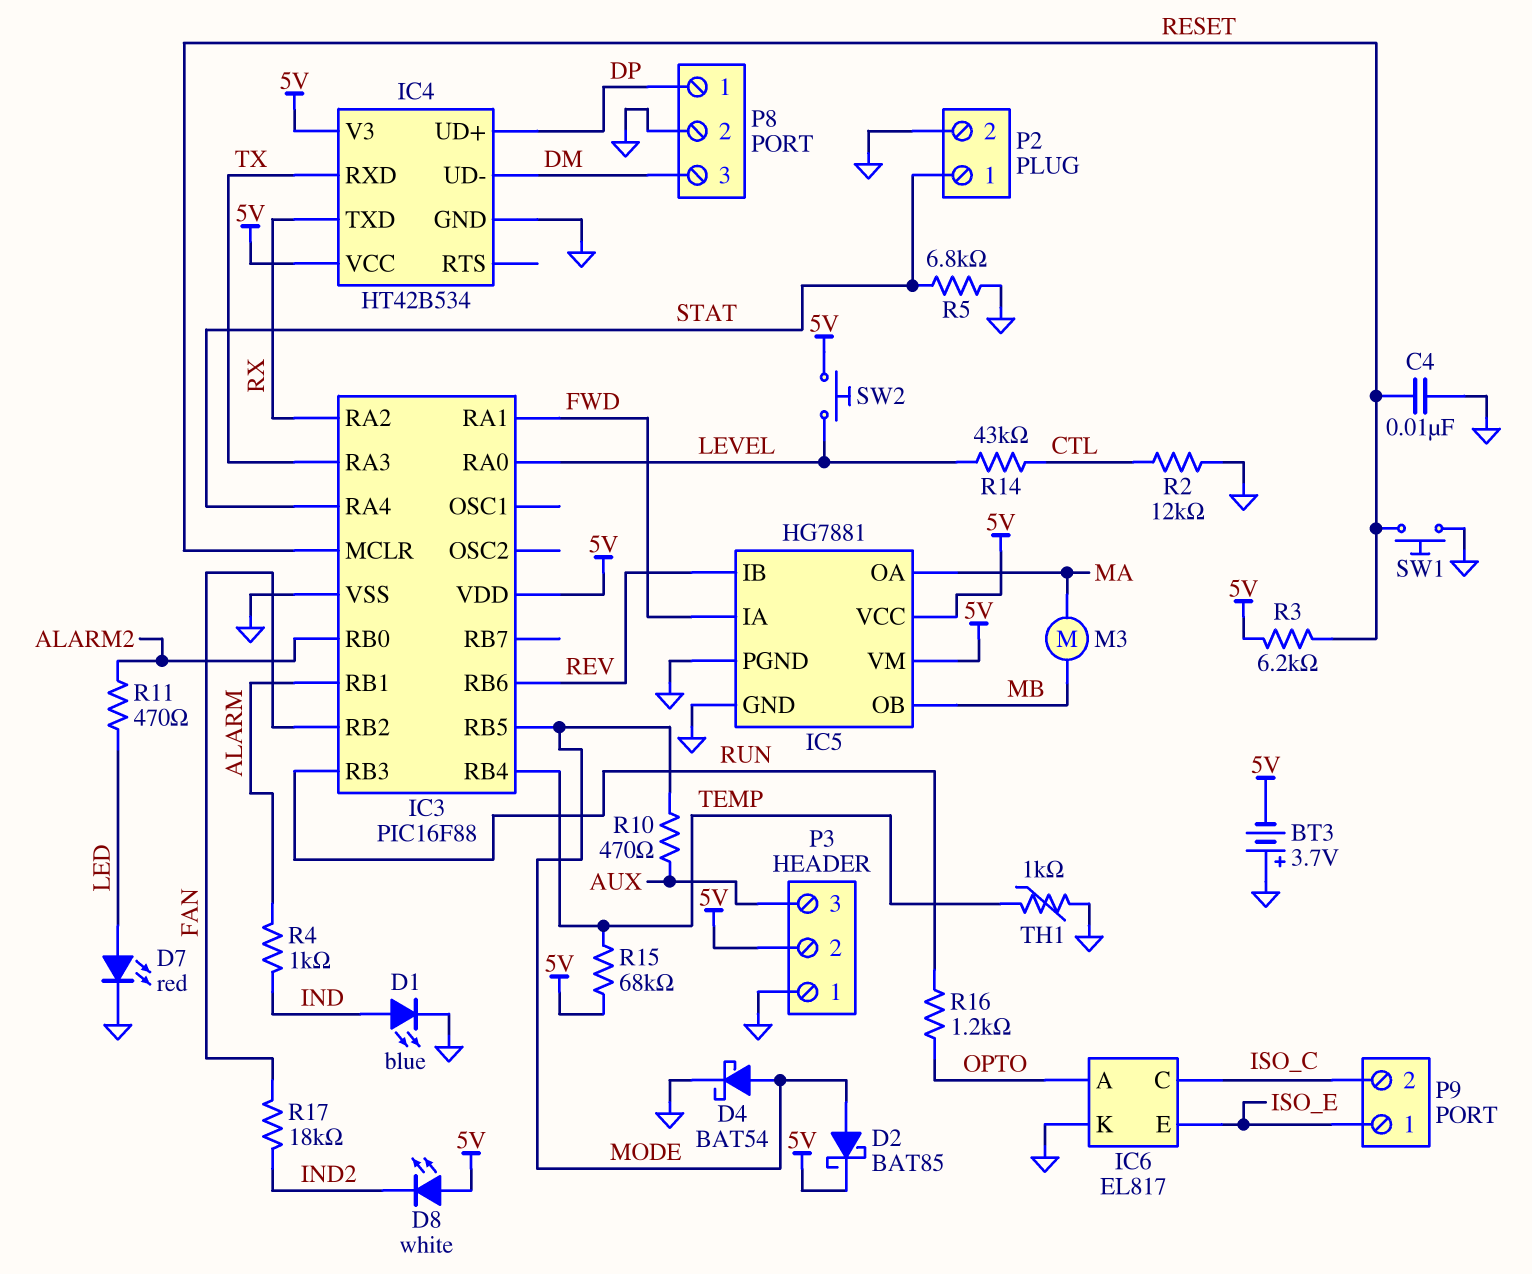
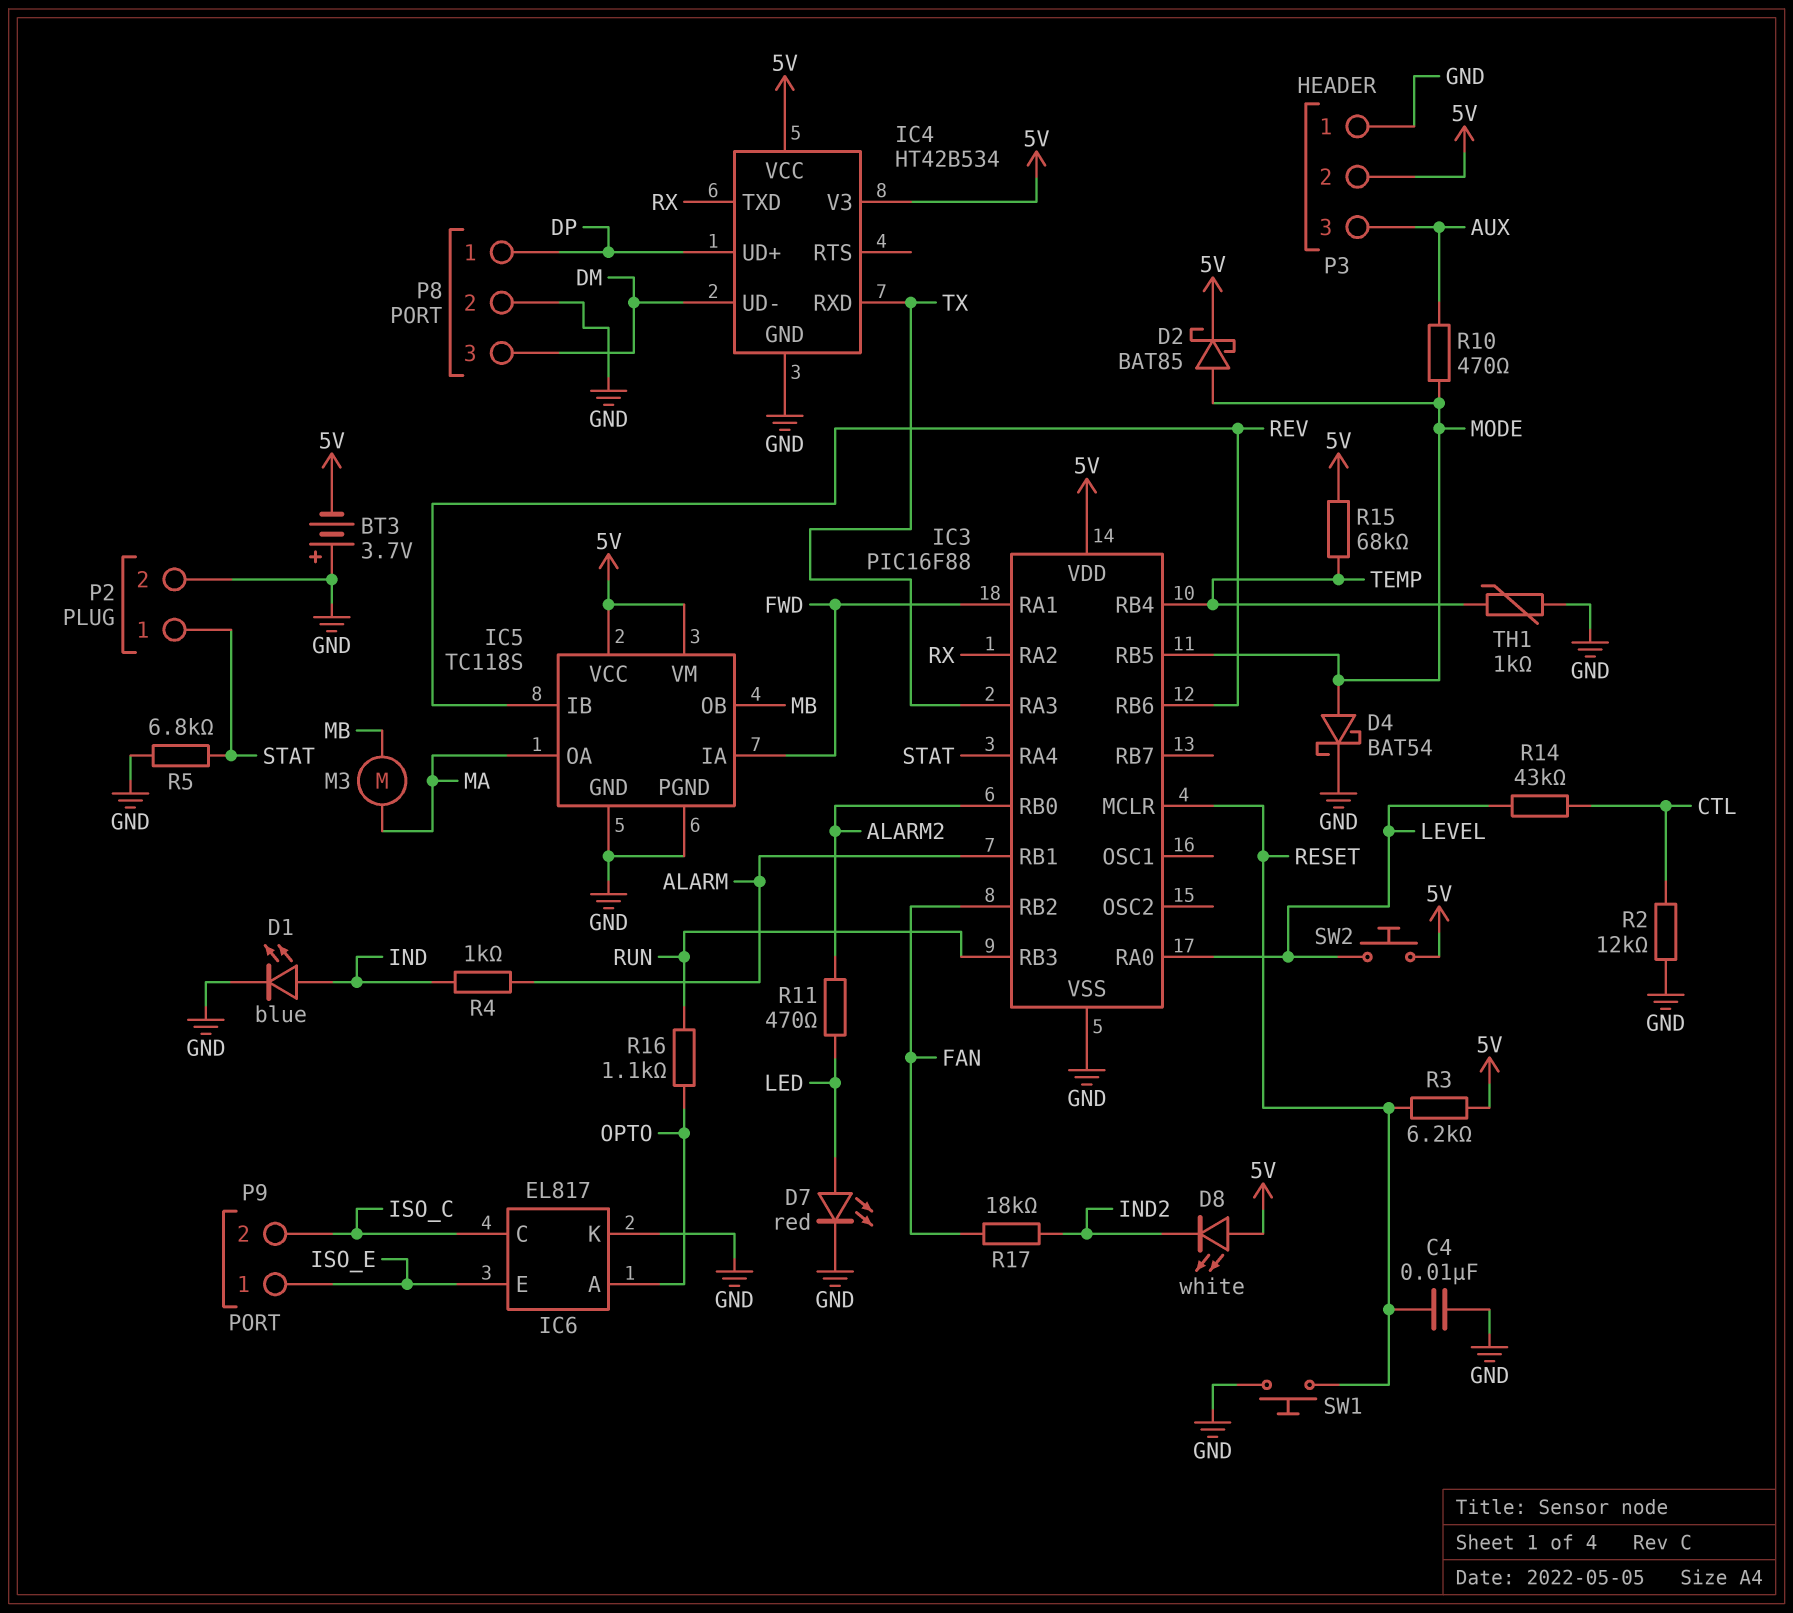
IC5: HG7881 -> TC118S
R16: 1.2k (OPTO, RUN) -> 1.1k (OPTO, RUN)

